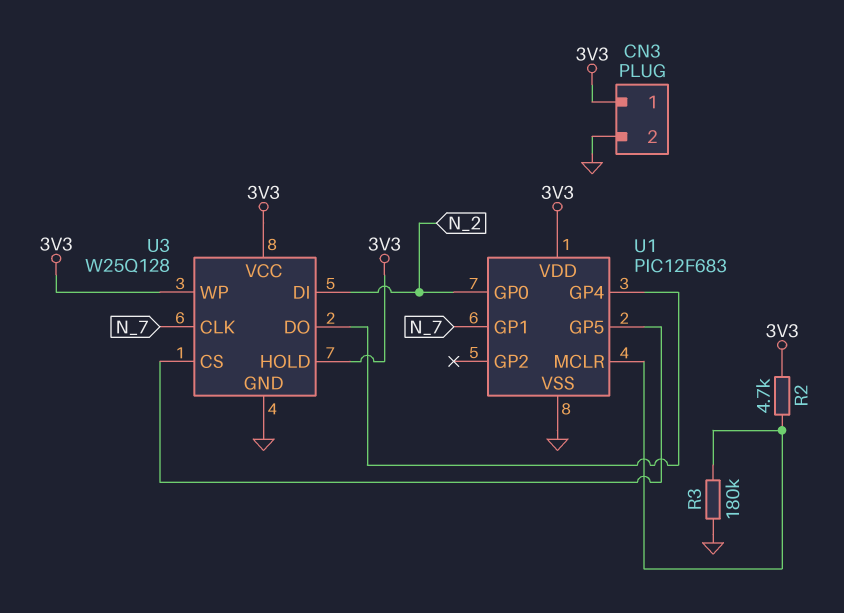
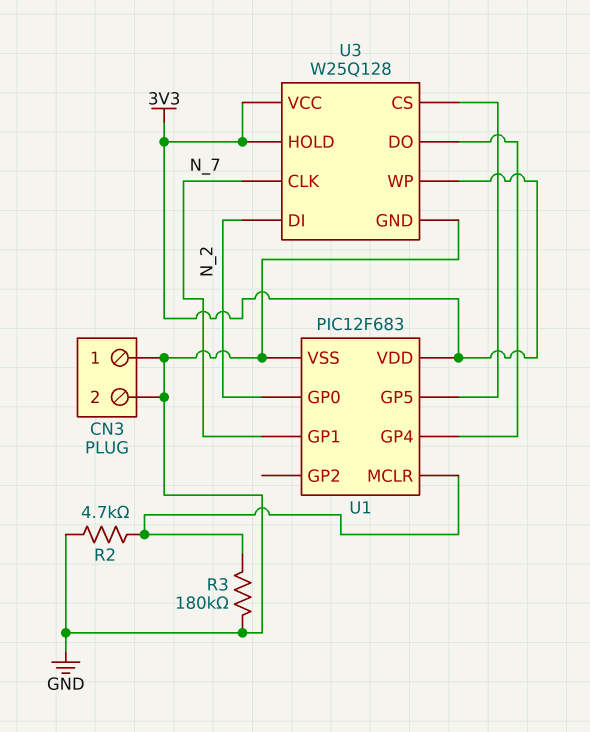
CN3 pin 1: 3V3 -> GND
R2: 4.7k (3V3, U1/MCLR) -> 4.7k (GND, U1/MCLR)

